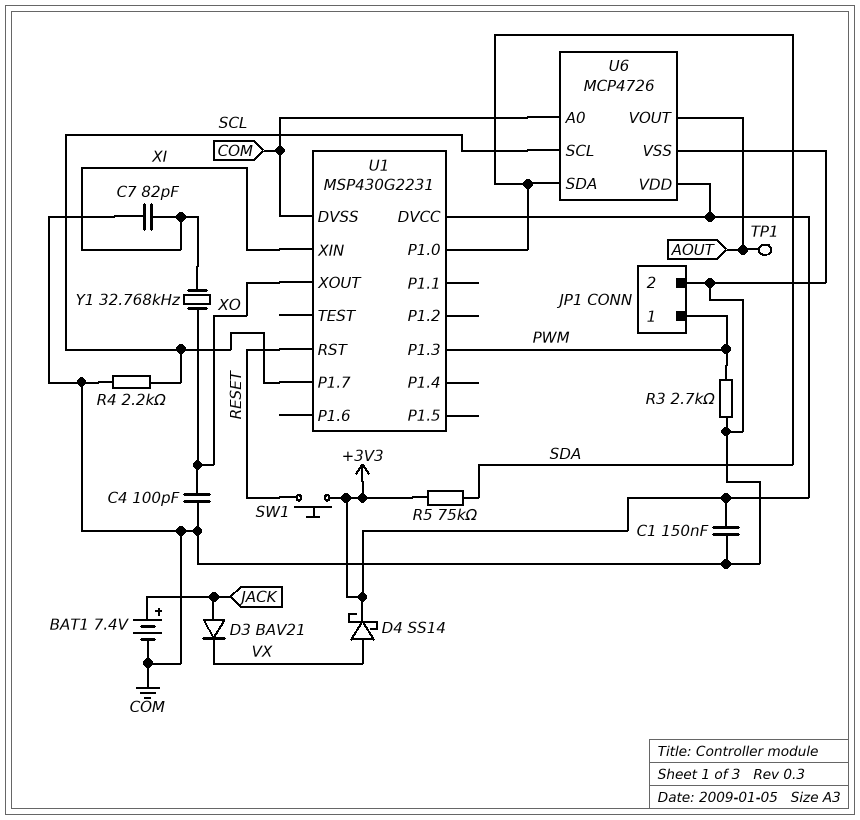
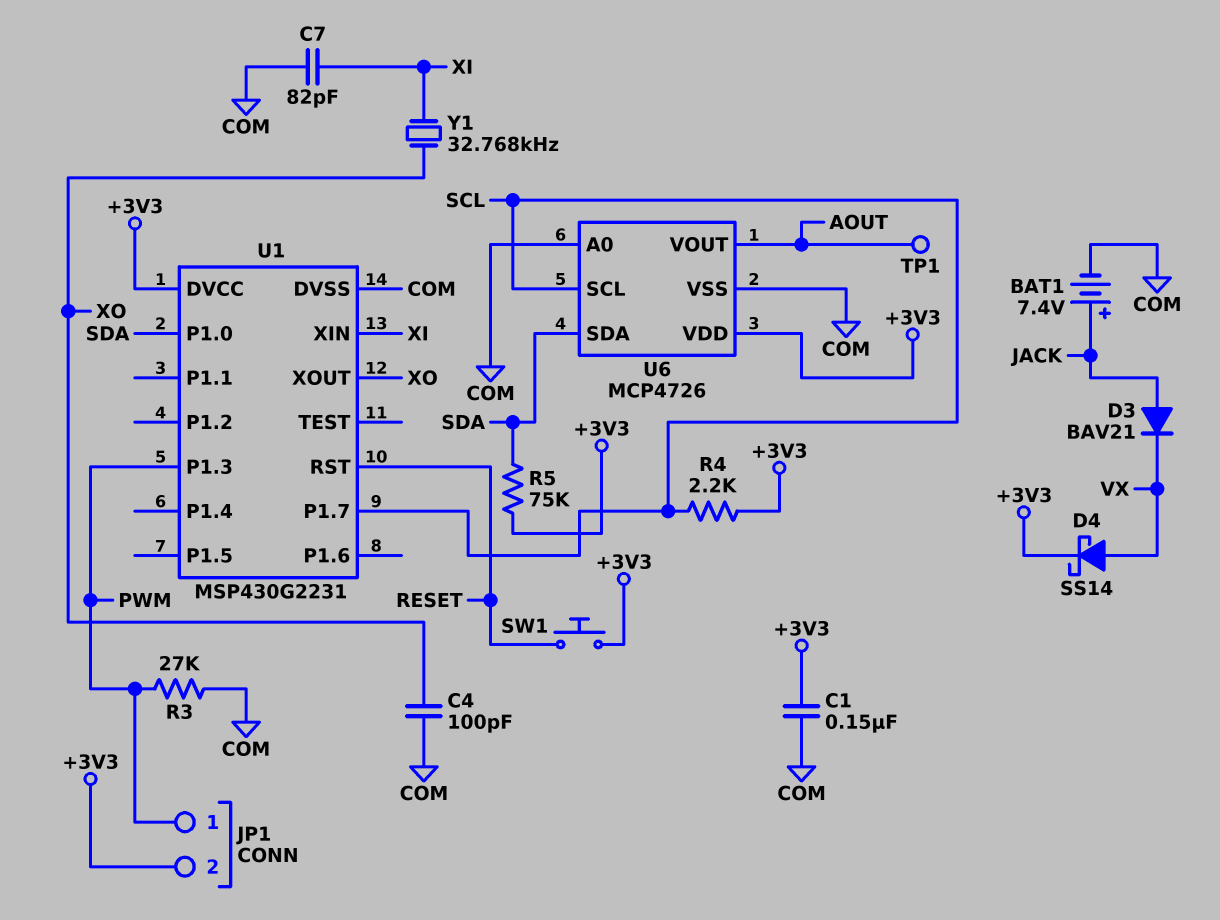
JP1 pin 2: COM -> +3V3
R3: 2.7k (COM, PWM) -> 27k (COM, PWM)
R4: 2.2k (COM, SCL) -> 2.2k (+3V3, SCL)

